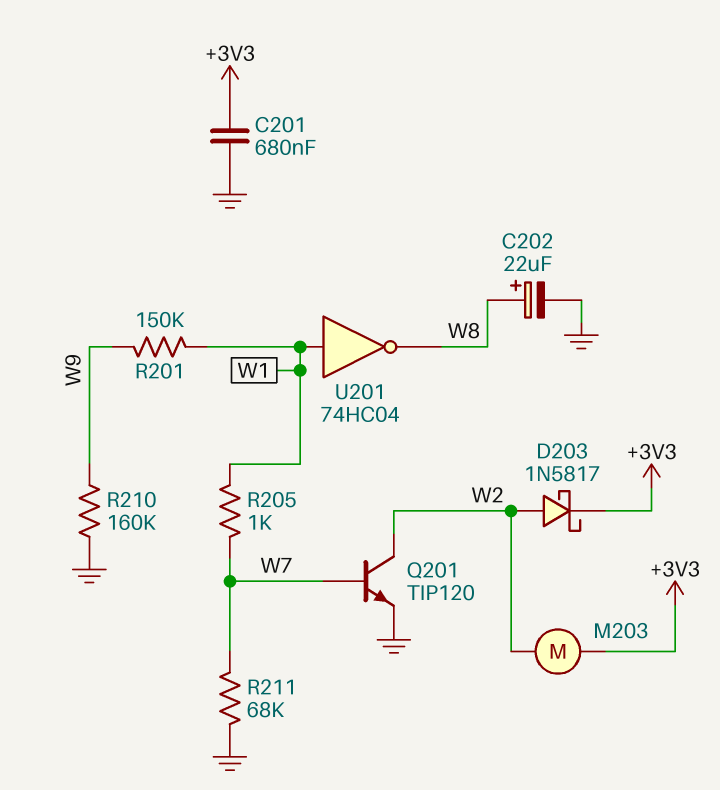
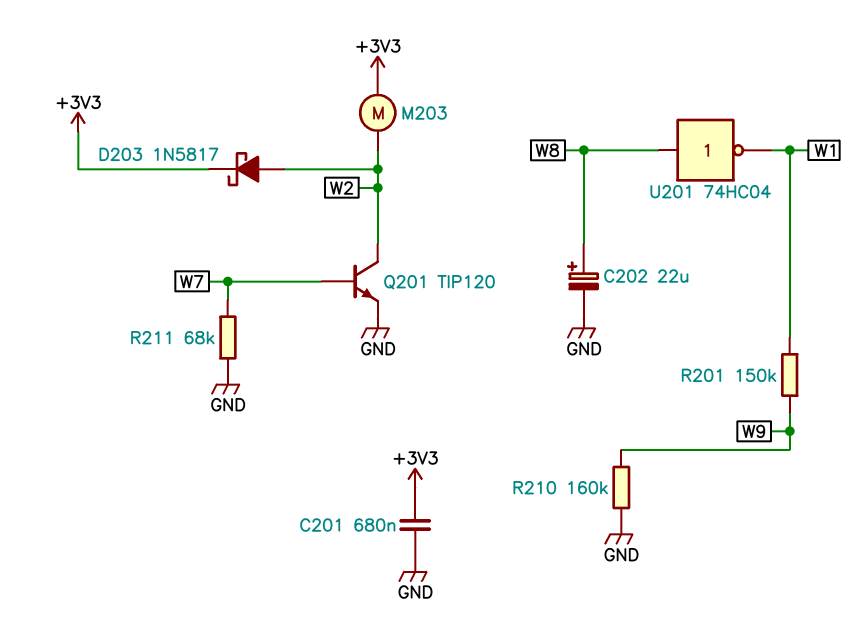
R205: 1k (W1, W7) -> none
U201: NOT 74HC04 (in W1, out W8) -> NOT 74HC04 (in W8, out W1)

